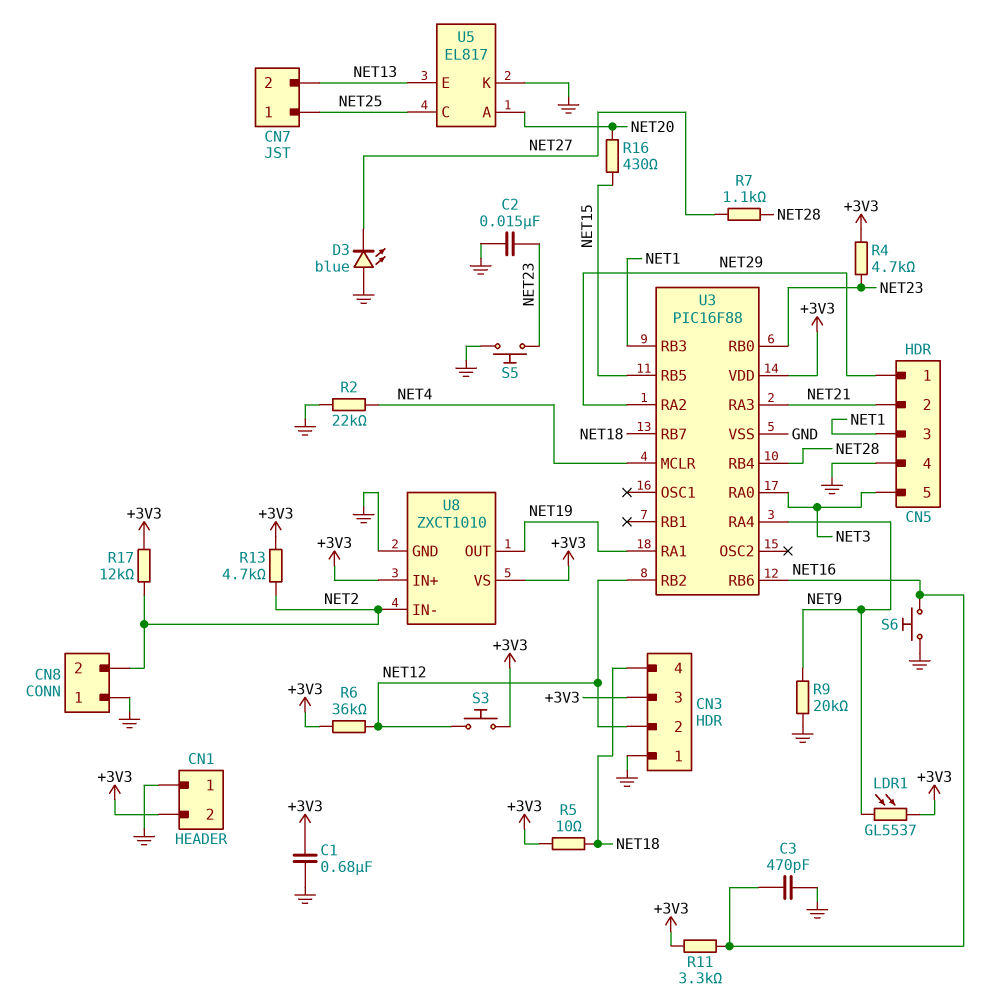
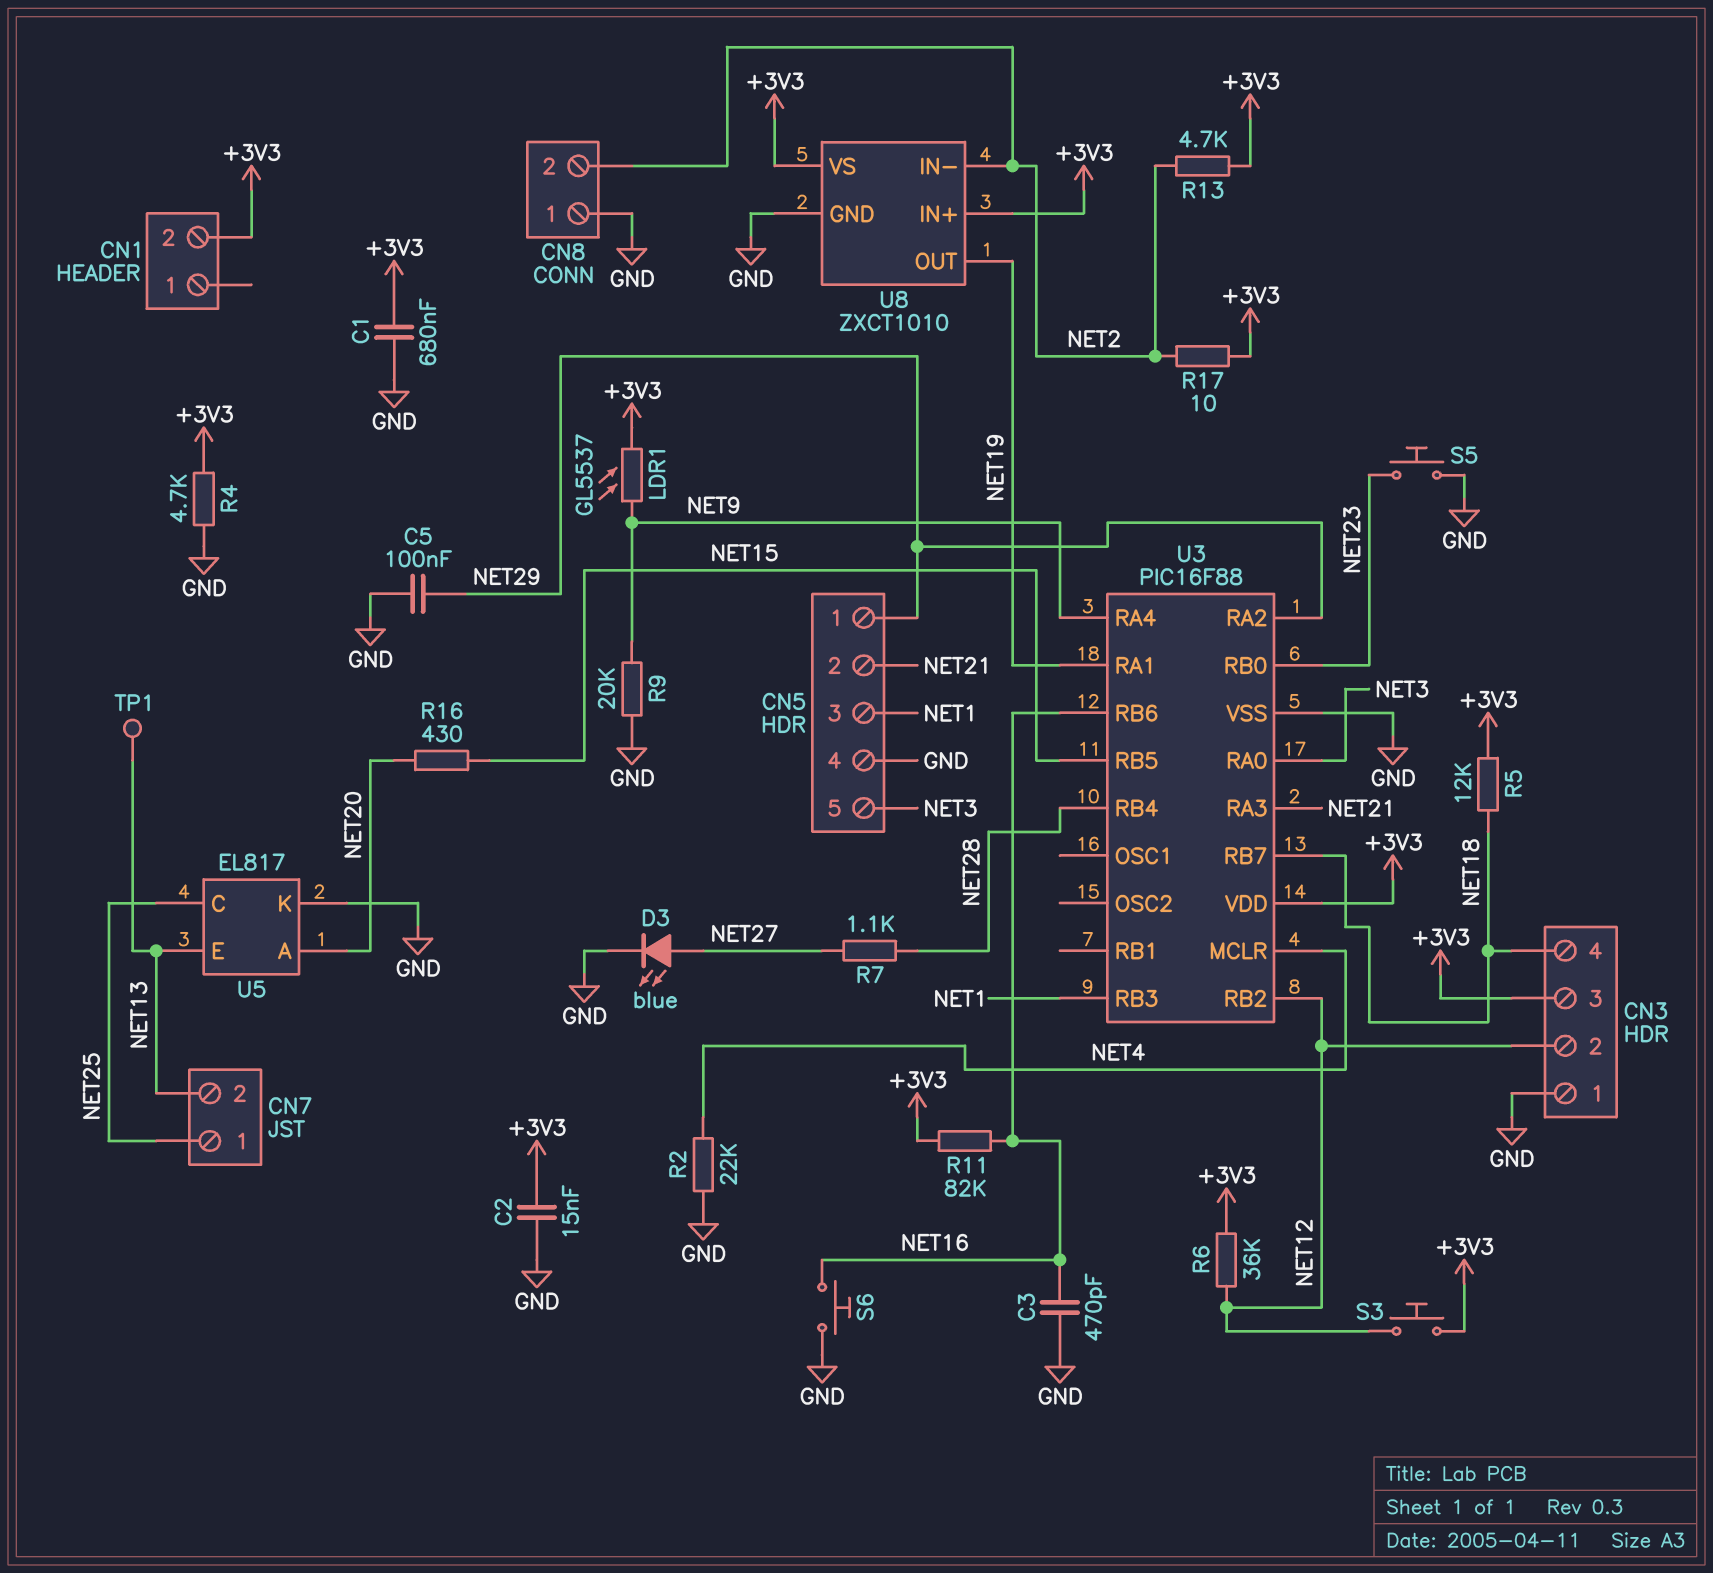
C2: 15nF (GND, NET23) -> 15nF (+3V3, GND)
C5: none -> 100nF (GND, NET29)
CN1 pin 1: GND -> none
D3: LED blue (A GND, K NET27) -> LED blue (A NET27, K GND)
R4: 4.7k (+3V3, NET23) -> 4.7k (+3V3, GND)
R5: 10 (+3V3, NET18) -> 12k (+3V3, NET18)
R11: 3.3k (+3V3, NET16) -> 82k (+3V3, NET16)
R17: 12k (+3V3, NET2) -> 10 (+3V3, NET2)
TP1: none -> test point (NET13)

